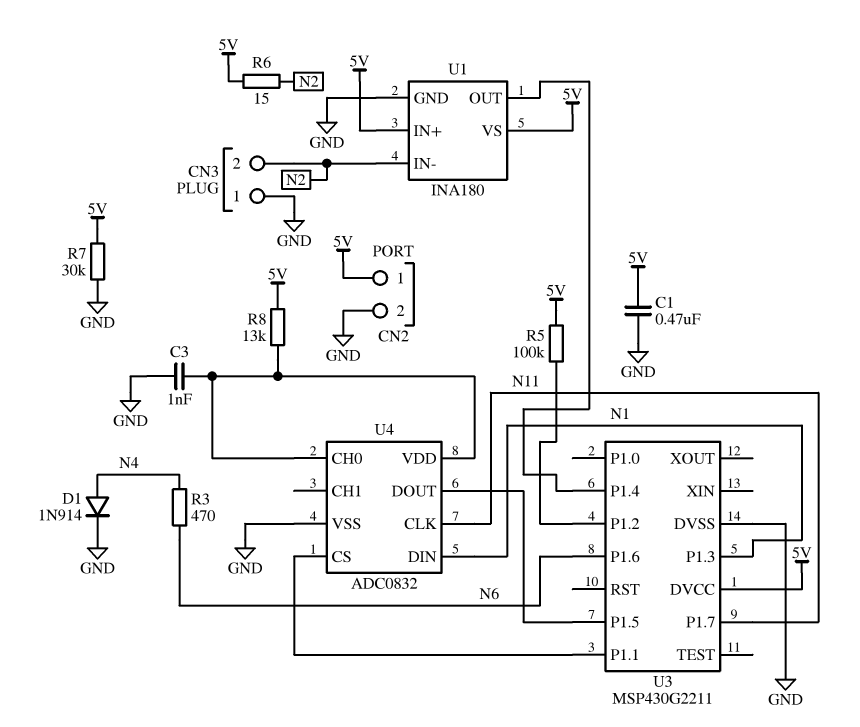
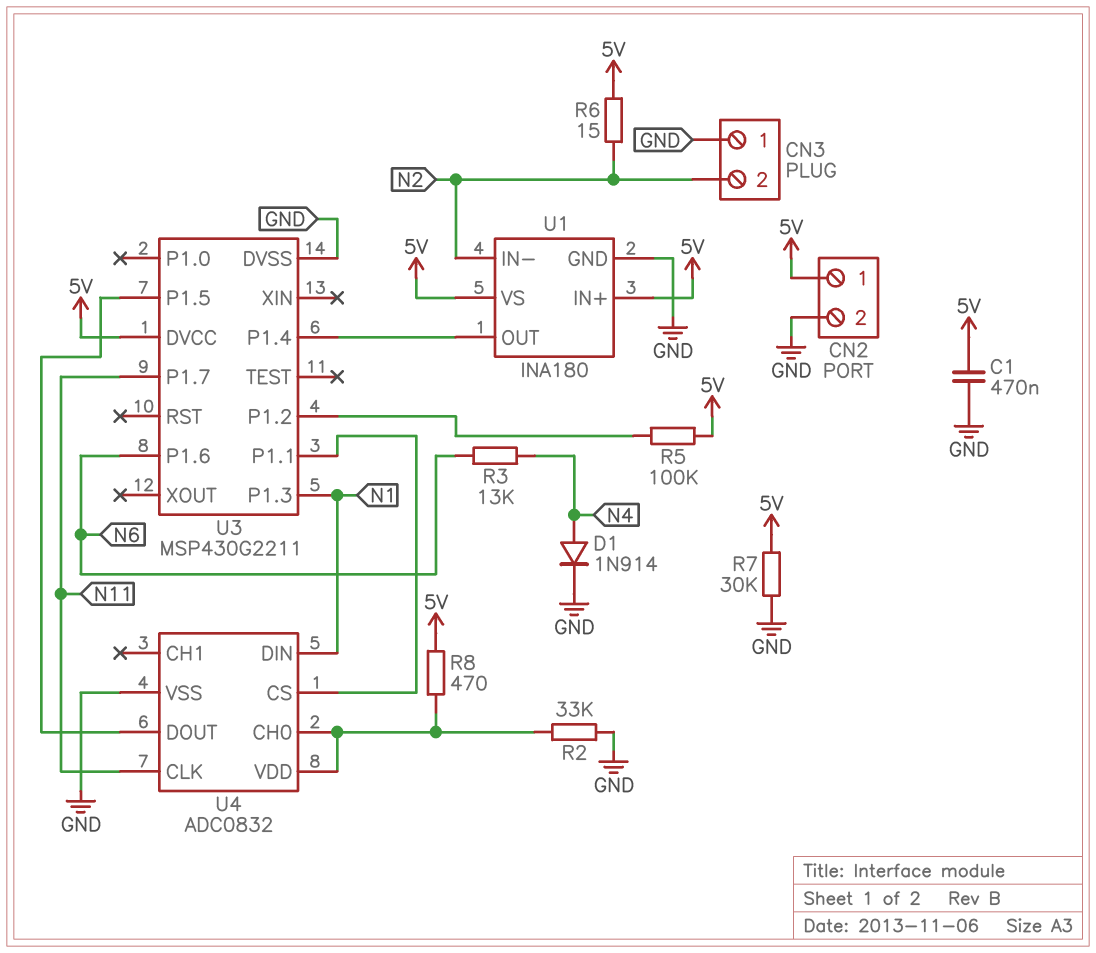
C3: 1nF (GND, U4/CH0) -> none
R2: none -> 33k (GND, U4/CH0)
R3: 470 (N4, N6) -> 13k (N4, N6)
R8: 13k (5V, U4/CH0) -> 470 (5V, U4/CH0)

